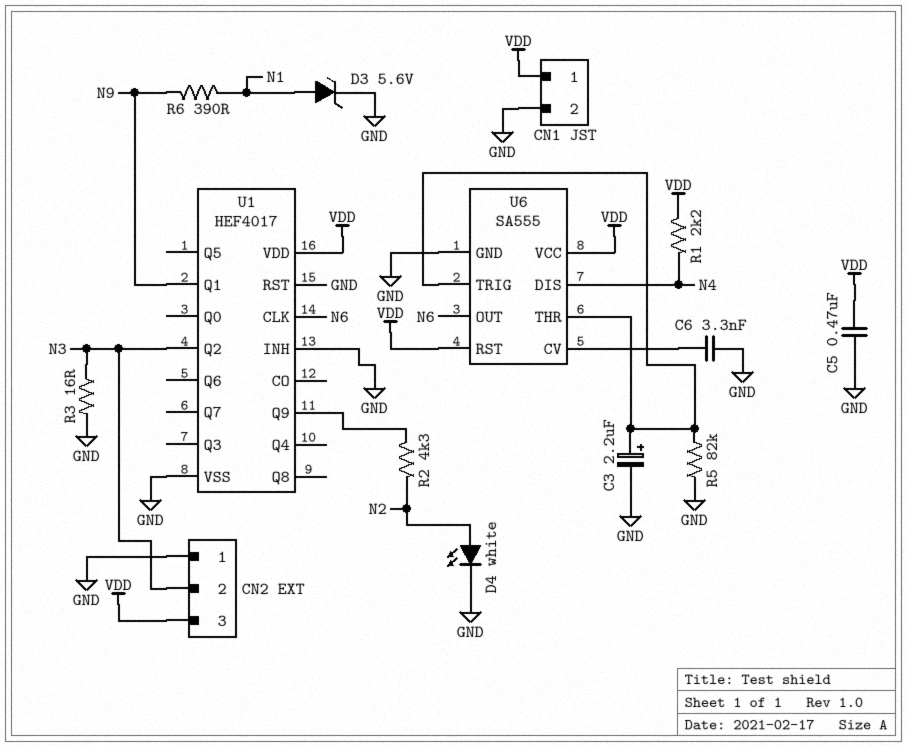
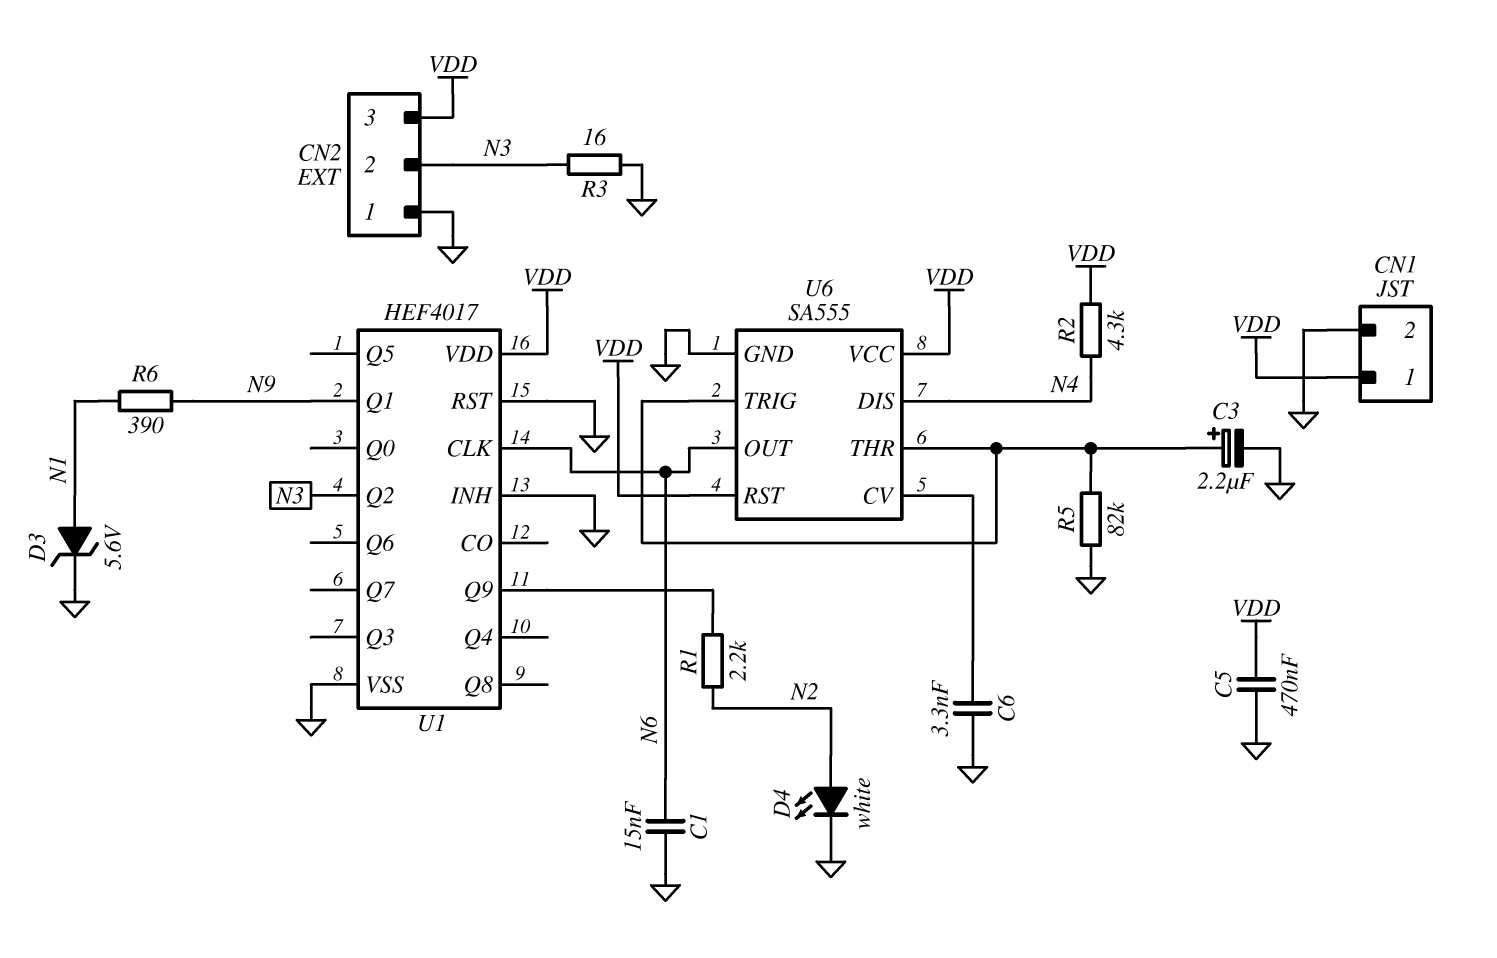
C1: none -> 15nF (GND, N6)
R1: 2.2k (N4, VDD) -> 2.2k (N2, U1/Q9)
R2: 4.3k (N2, U1/Q9) -> 4.3k (N4, VDD)

